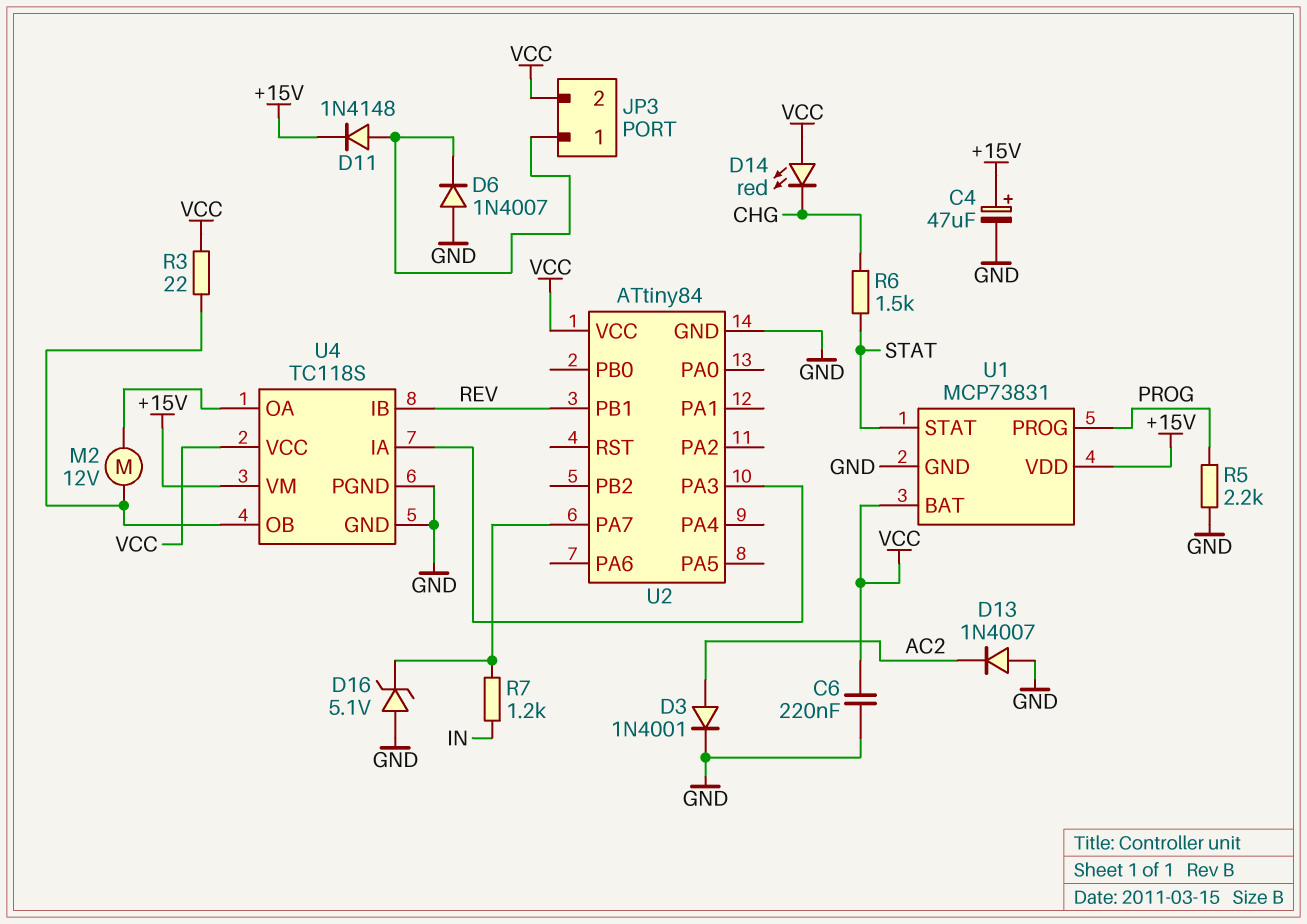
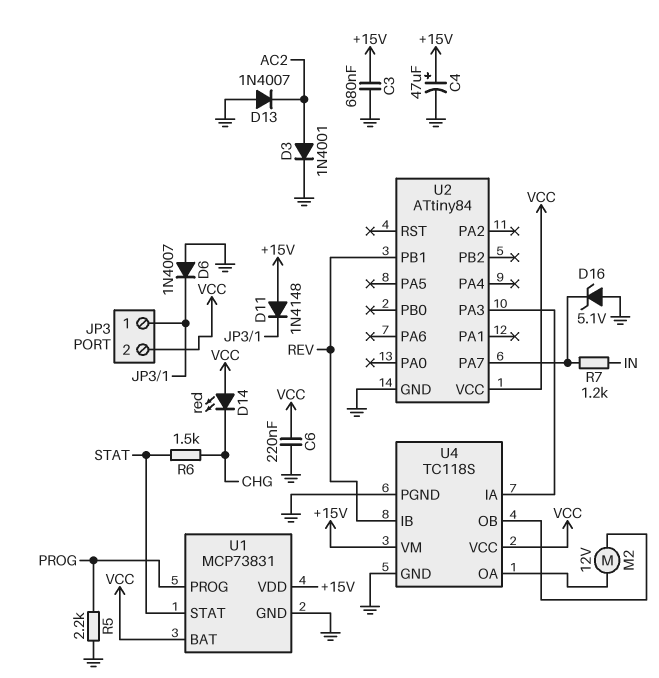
C3: none -> 680nF (+15V, GND)
D11: diode 1N4148 (A JP3/1, K +15V) -> diode 1N4148 (A +15V, K JP3/1)
R3: 22 (U4/OB, VCC) -> none

